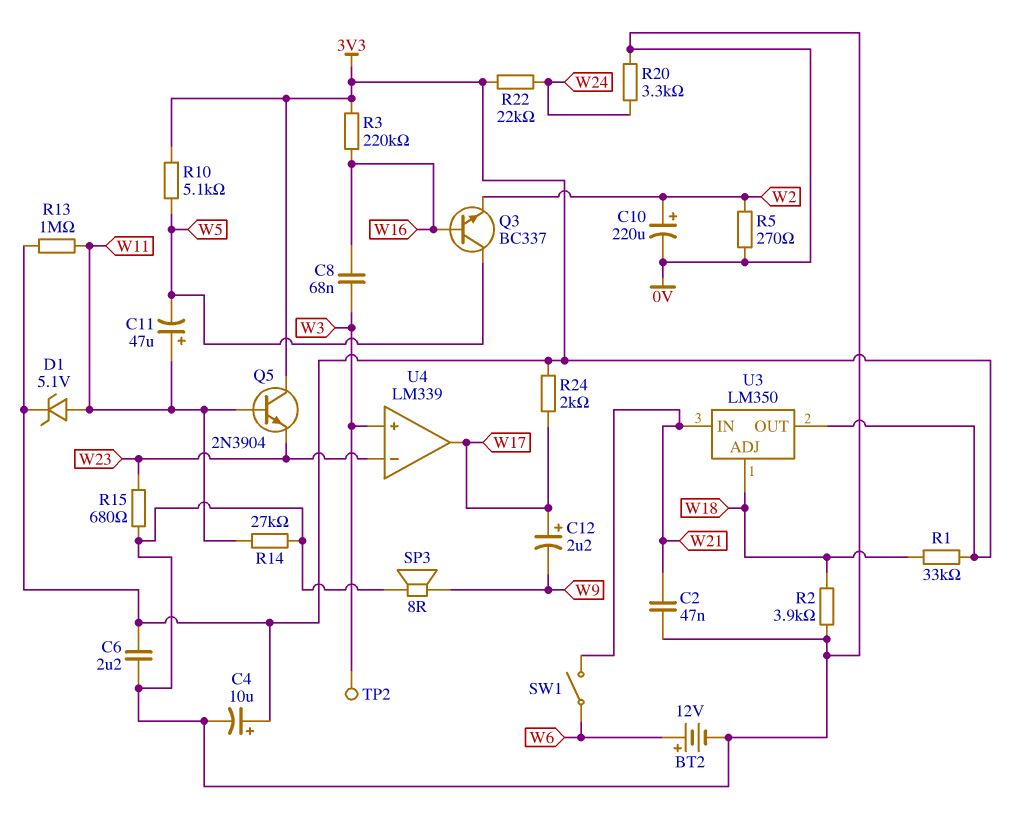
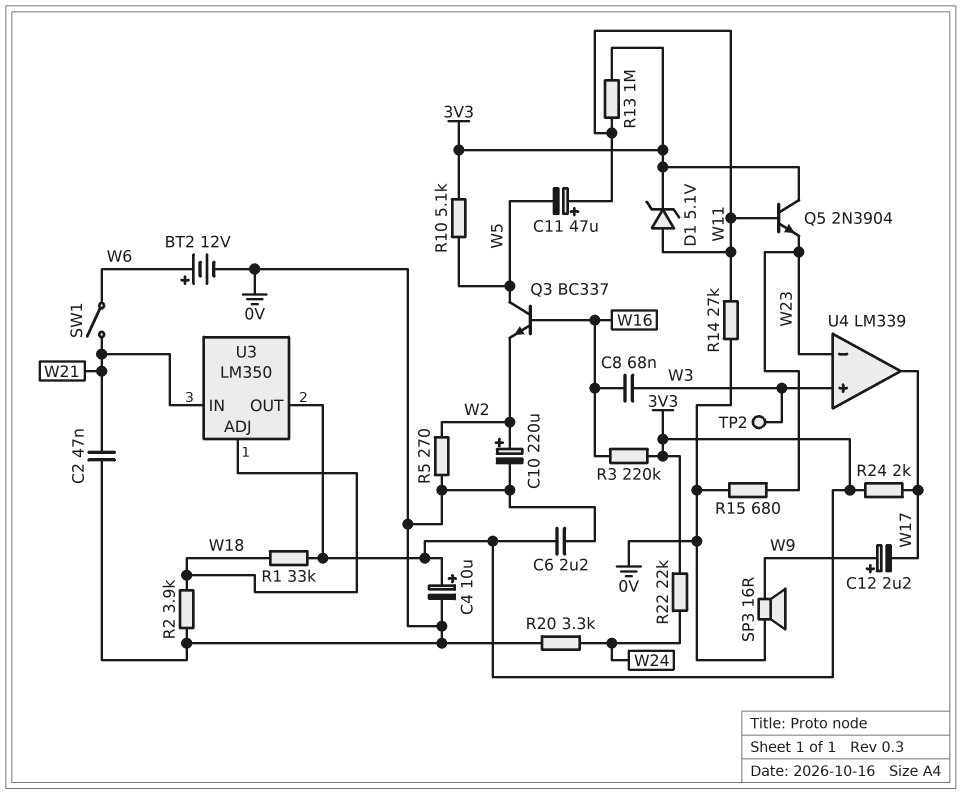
C12: 2.2uF (plus W17, minus W9) -> 2.2uF (plus W9, minus W17)
SP3: speaker 8R (0V, W9) -> speaker 16R (0V, W9)

